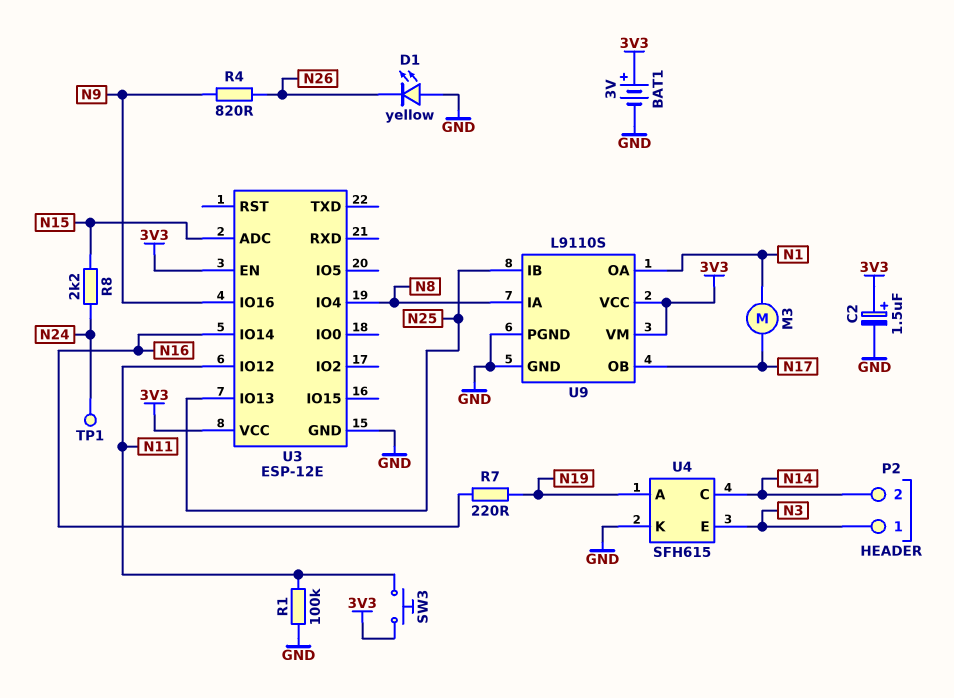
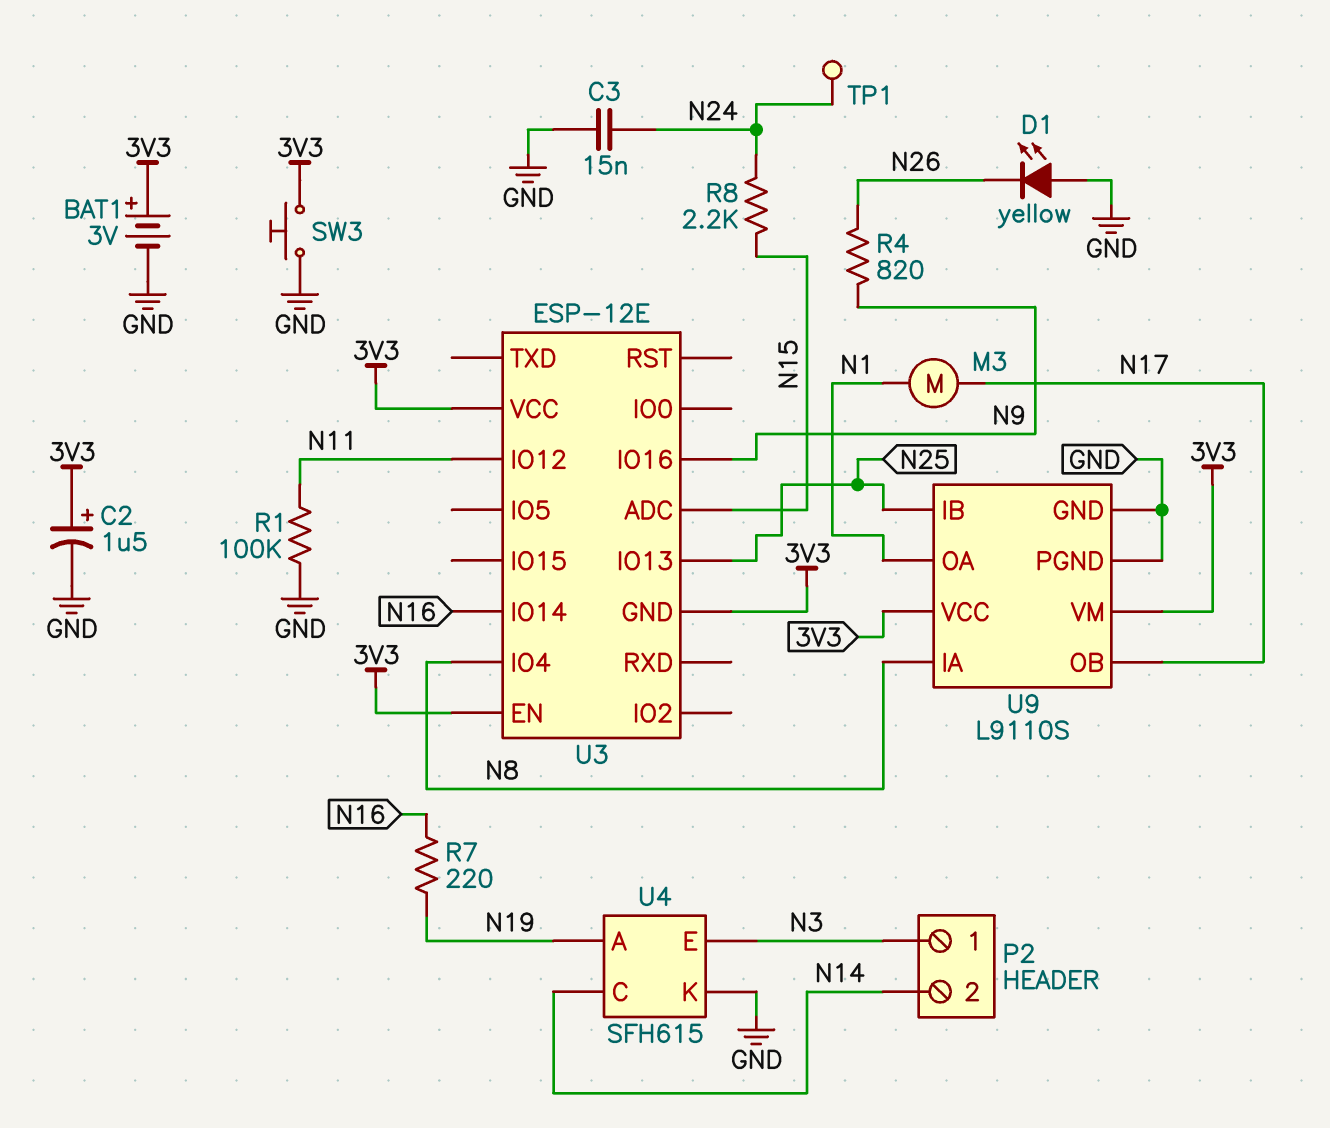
C3: none -> 15nF (GND, N24)
SW3: button (3V3, N11) -> button (3V3, GND)
U3 pin GND: GND -> 3V3

